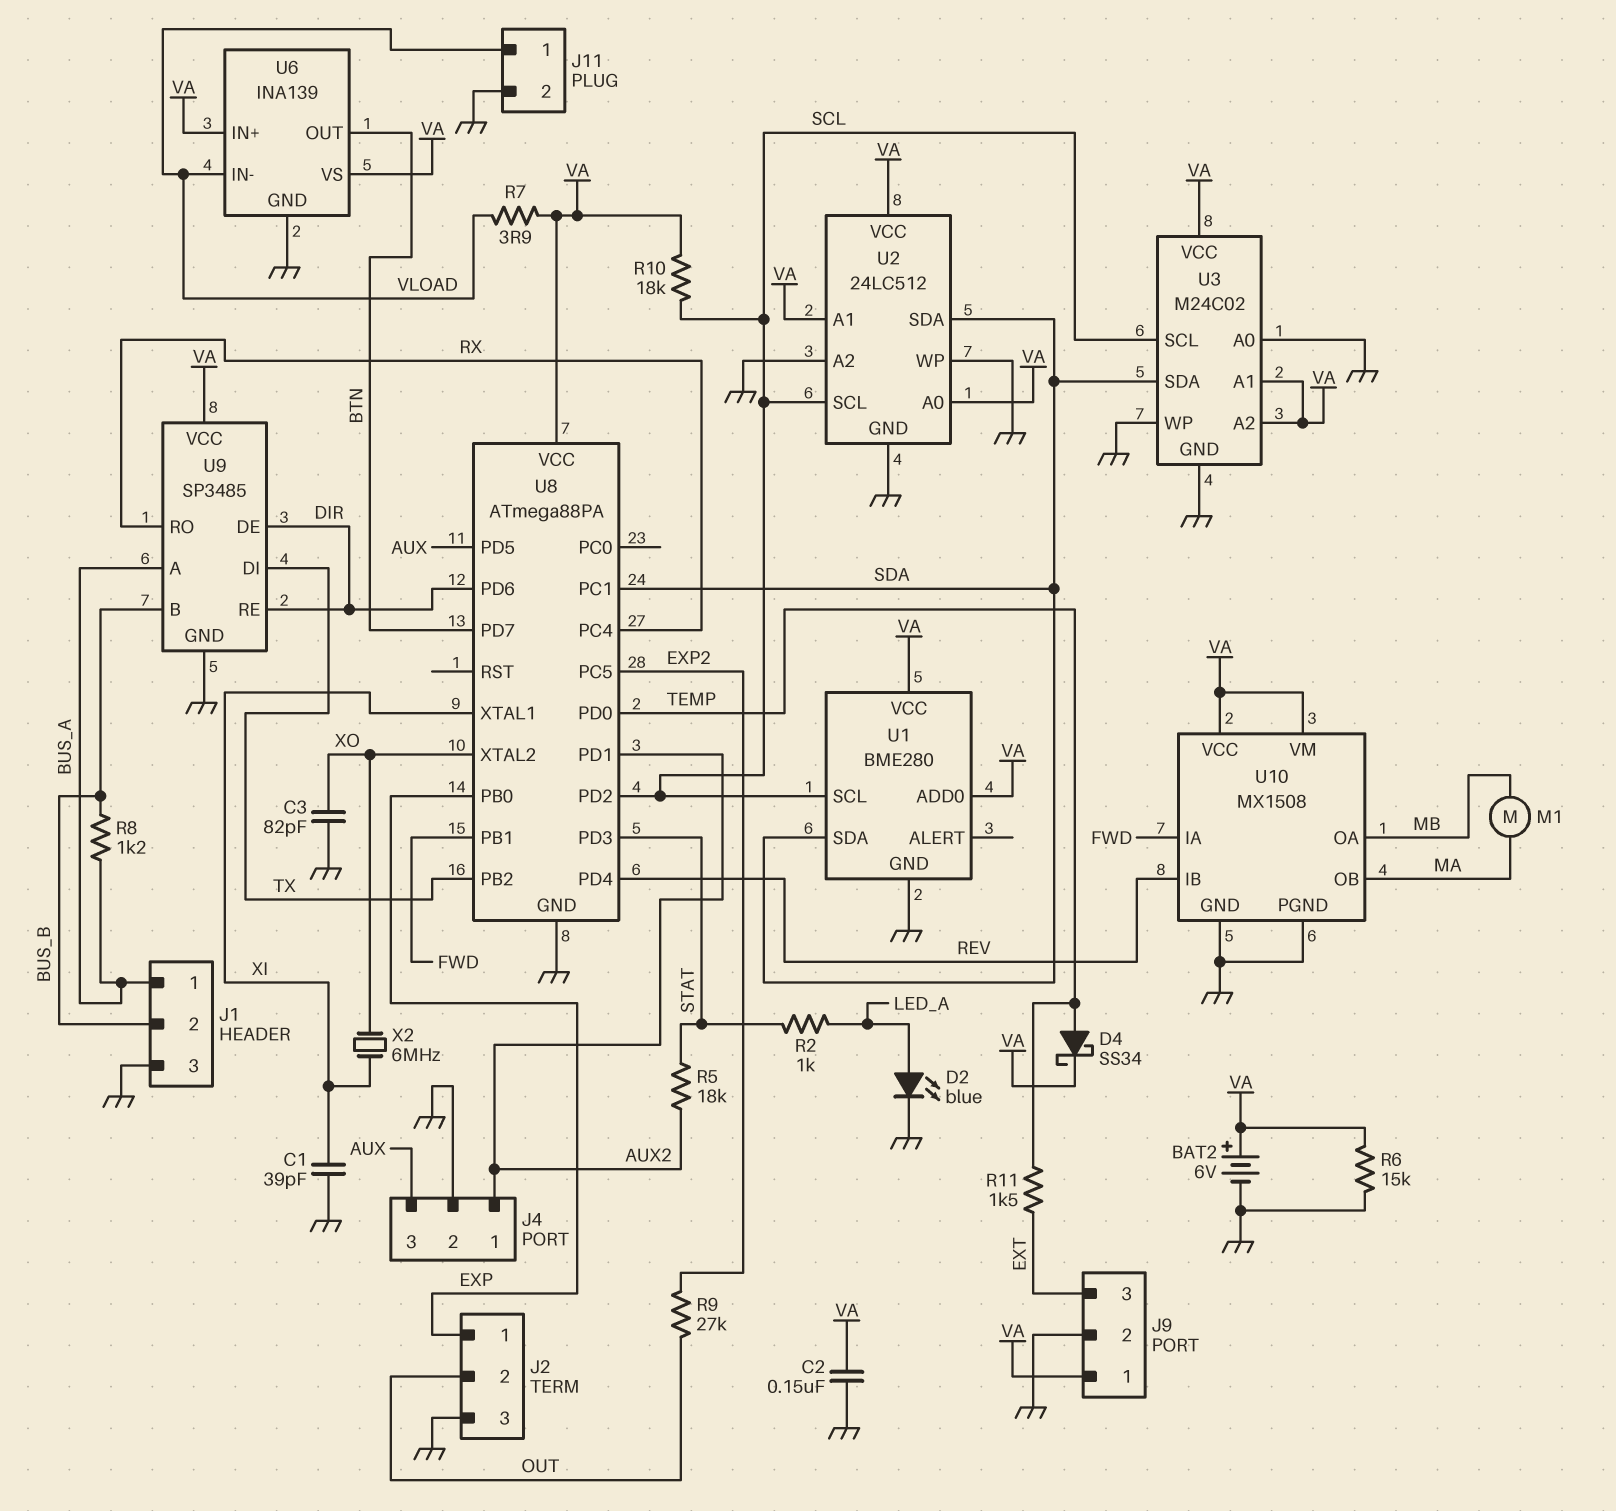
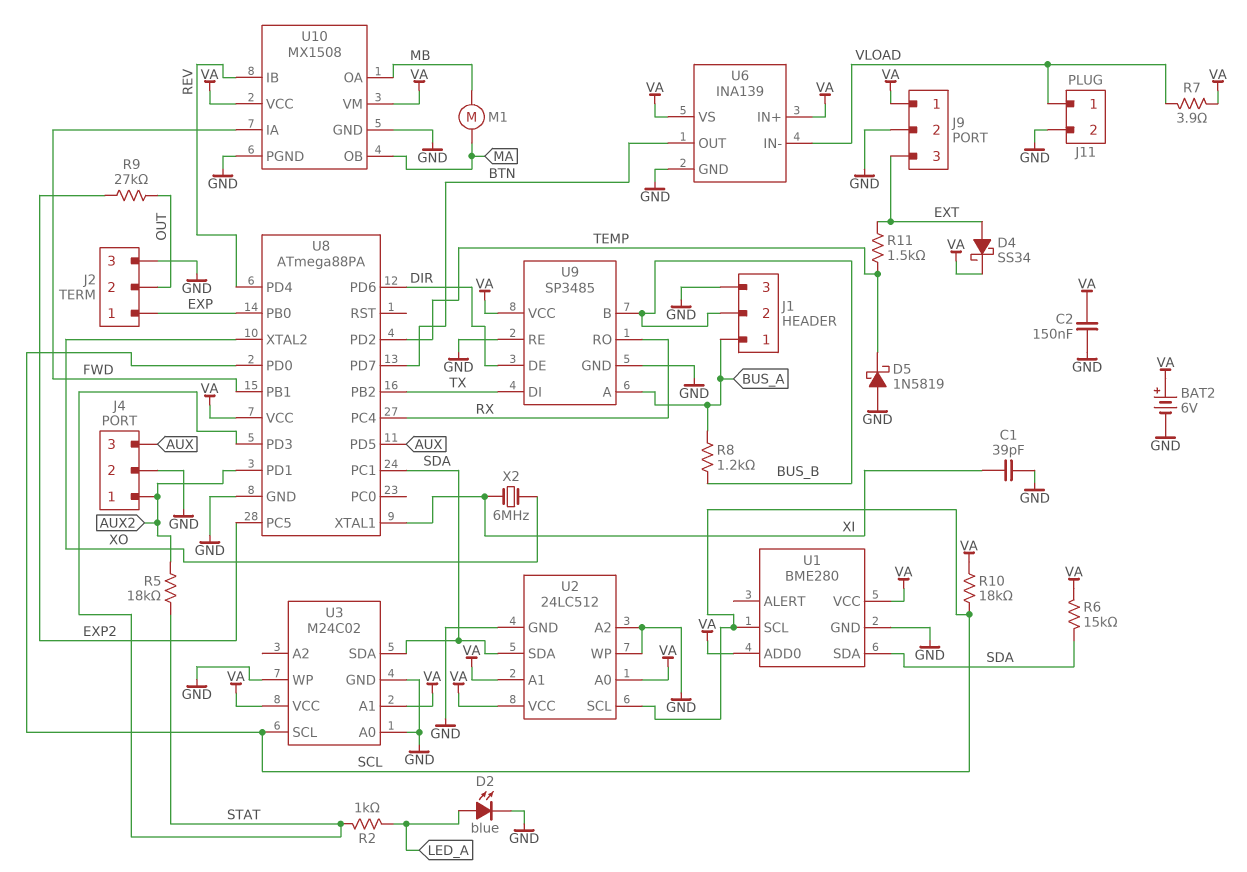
C3: 82pF (GND, XO) -> none
D4: schottky SS34 (A TEMP, K VA) -> schottky SS34 (A EXT, K VA)
D5: none -> schottky 1N5819 (A GND, K TEMP)
R6: 15k (GND, VA) -> 15k (SDA, VA)
U3 pin A2: VA -> none
U8 pin PD0: TEMP -> SCL
U8 pin PD2: SCL -> TEMP
U9 pin RE: DIR -> GND

